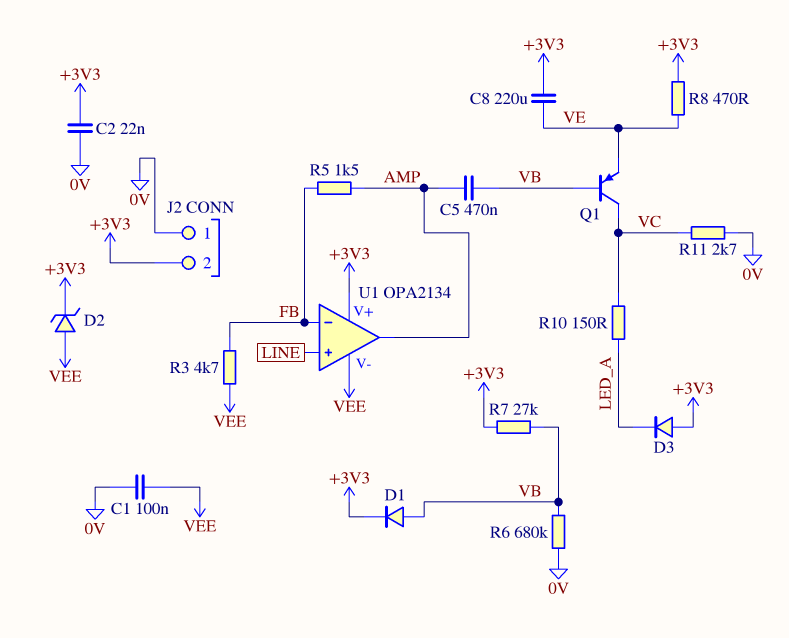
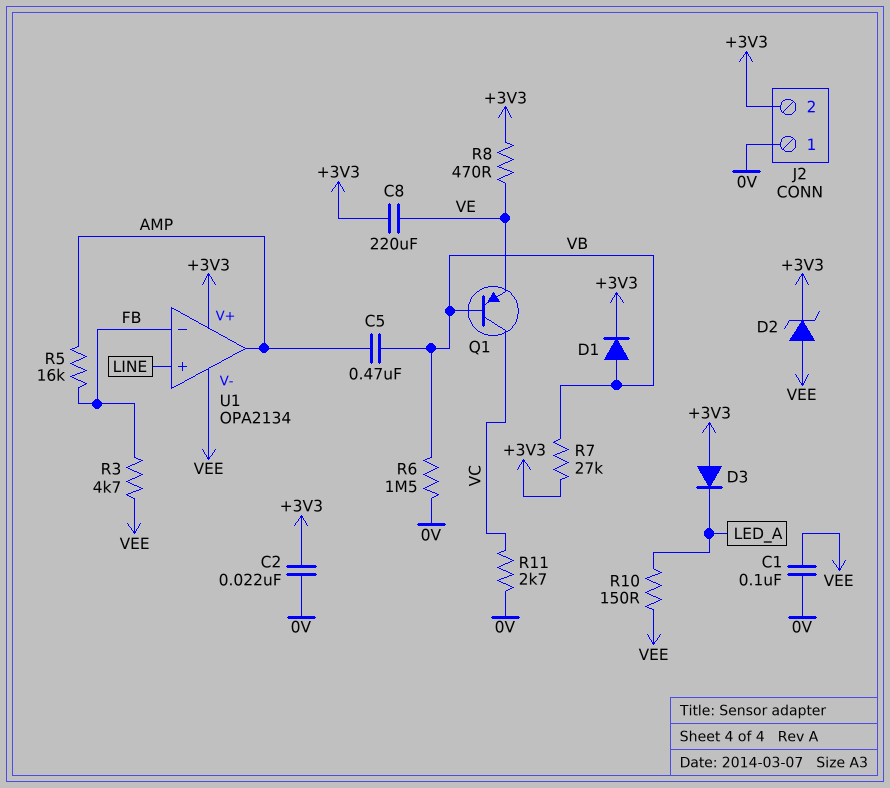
R5: 1.5k (AMP, FB) -> 16k (AMP, FB)
R6: 680k (0V, VB) -> 1.5M (0V, VB)
R10: 150 (LED_A, VC) -> 150 (LED_A, VEE)

